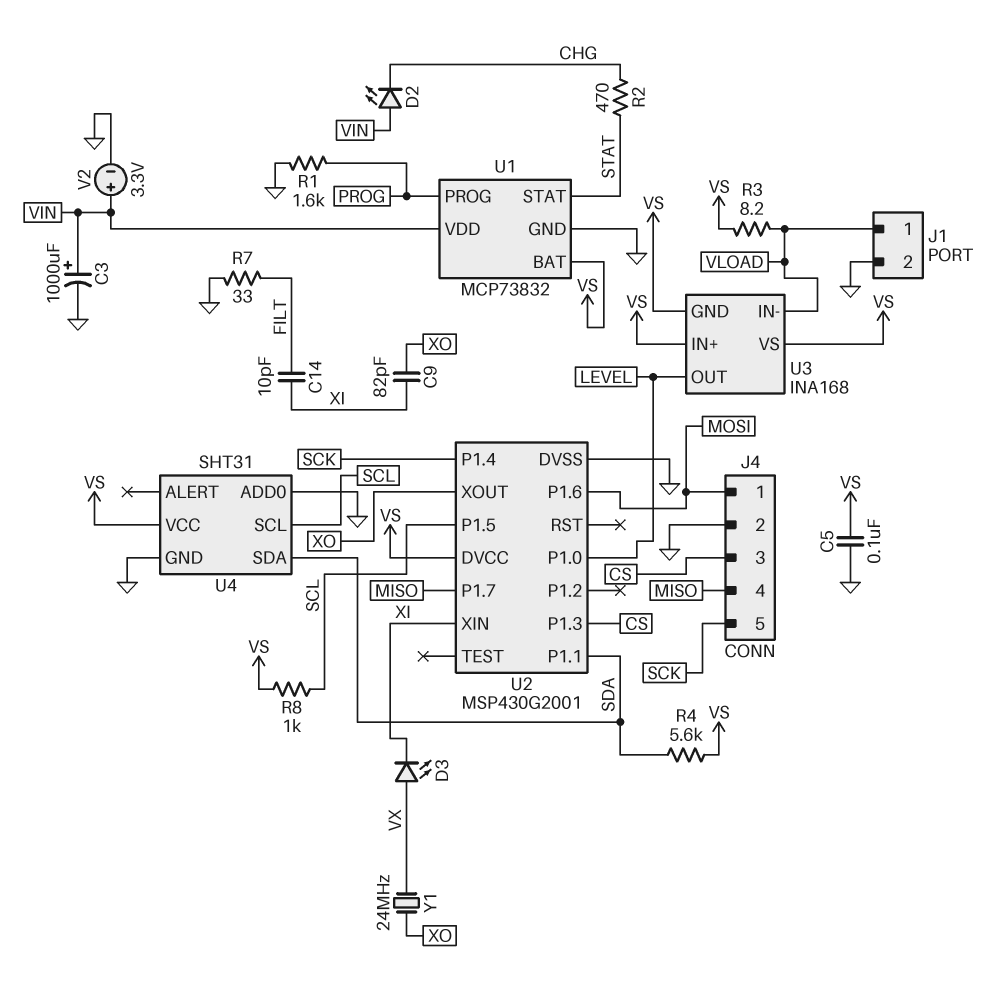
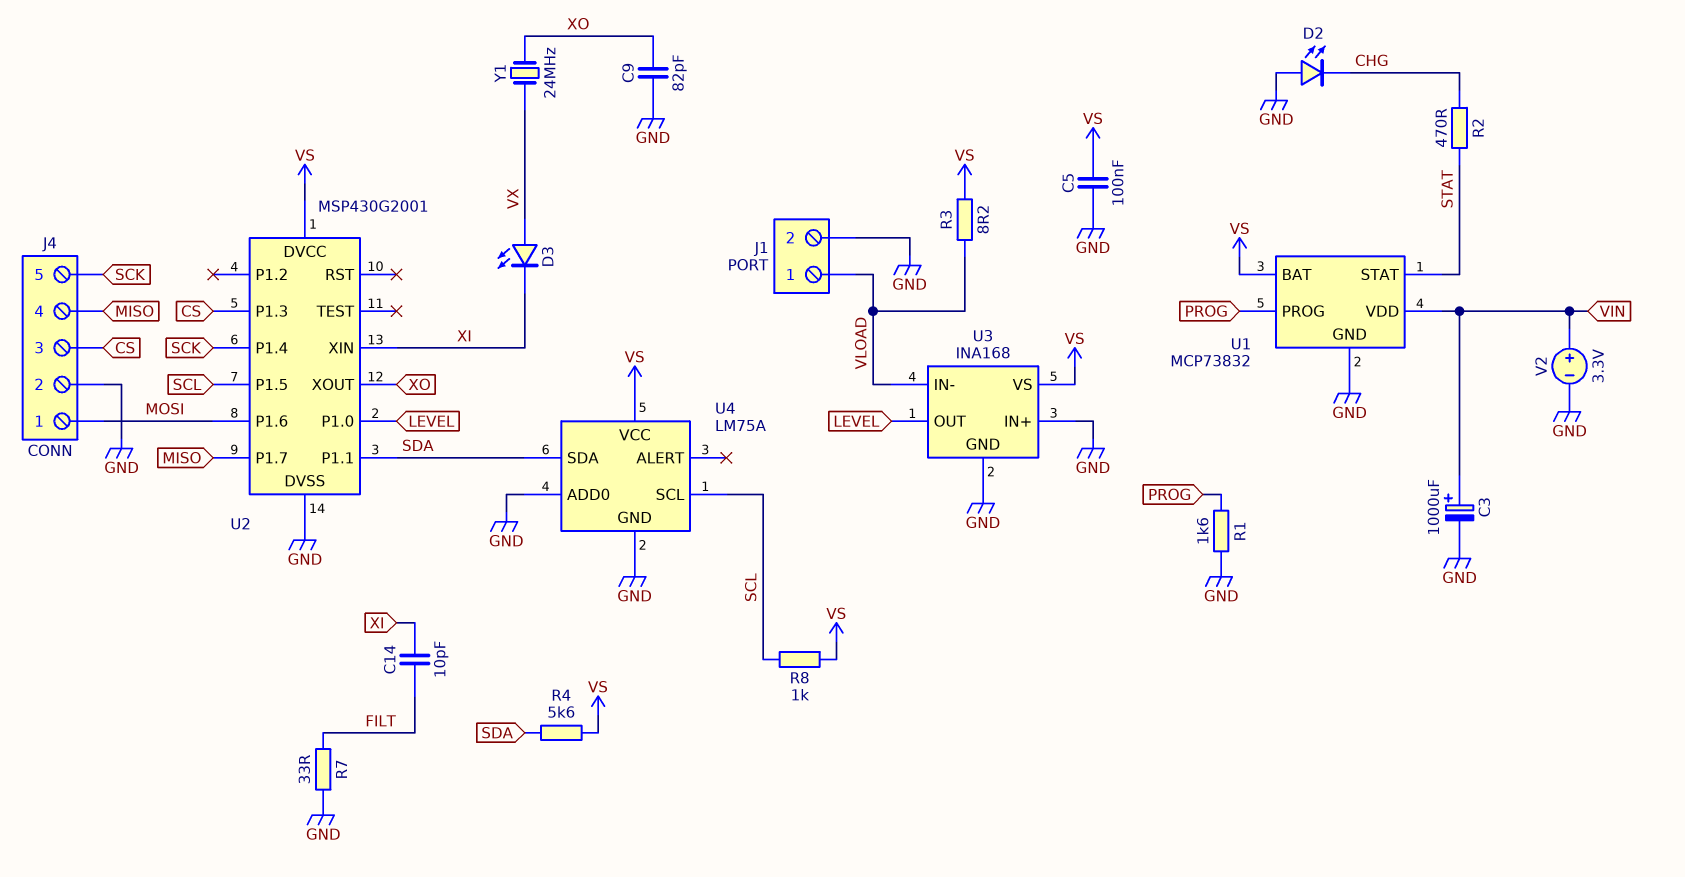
C9: 82pF (XI, XO) -> 82pF (GND, XO)
D2: LED (A VIN, K CHG) -> LED (A GND, K CHG)
U3 pin GND: VS -> GND
U3 pin IN+: VS -> GND
U4: SHT31 -> LM75A

